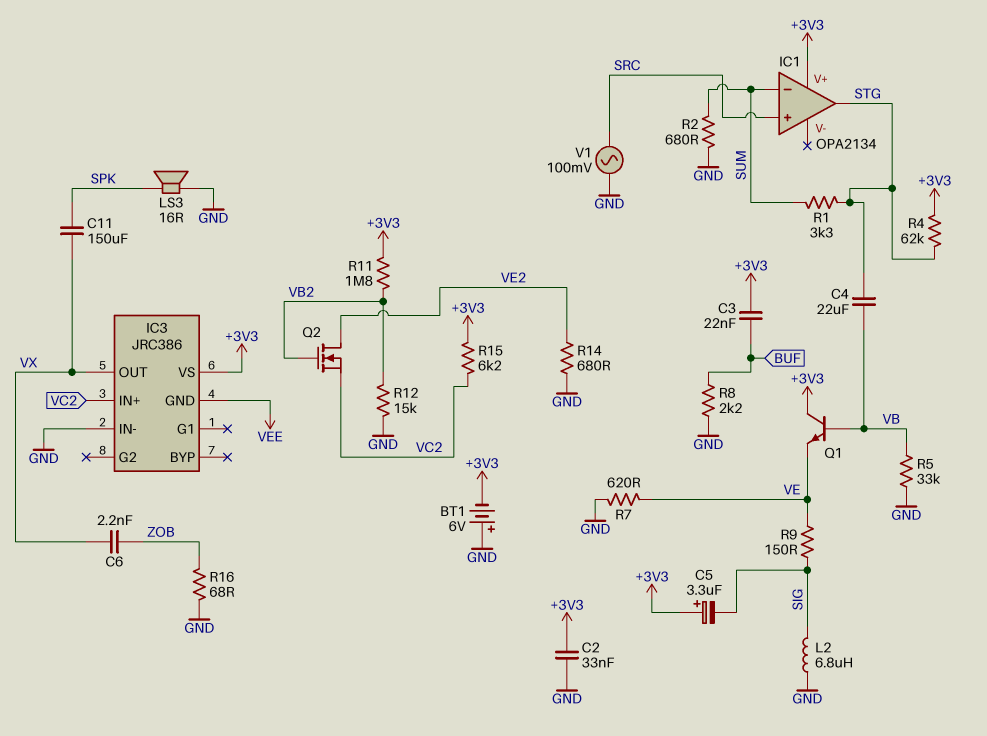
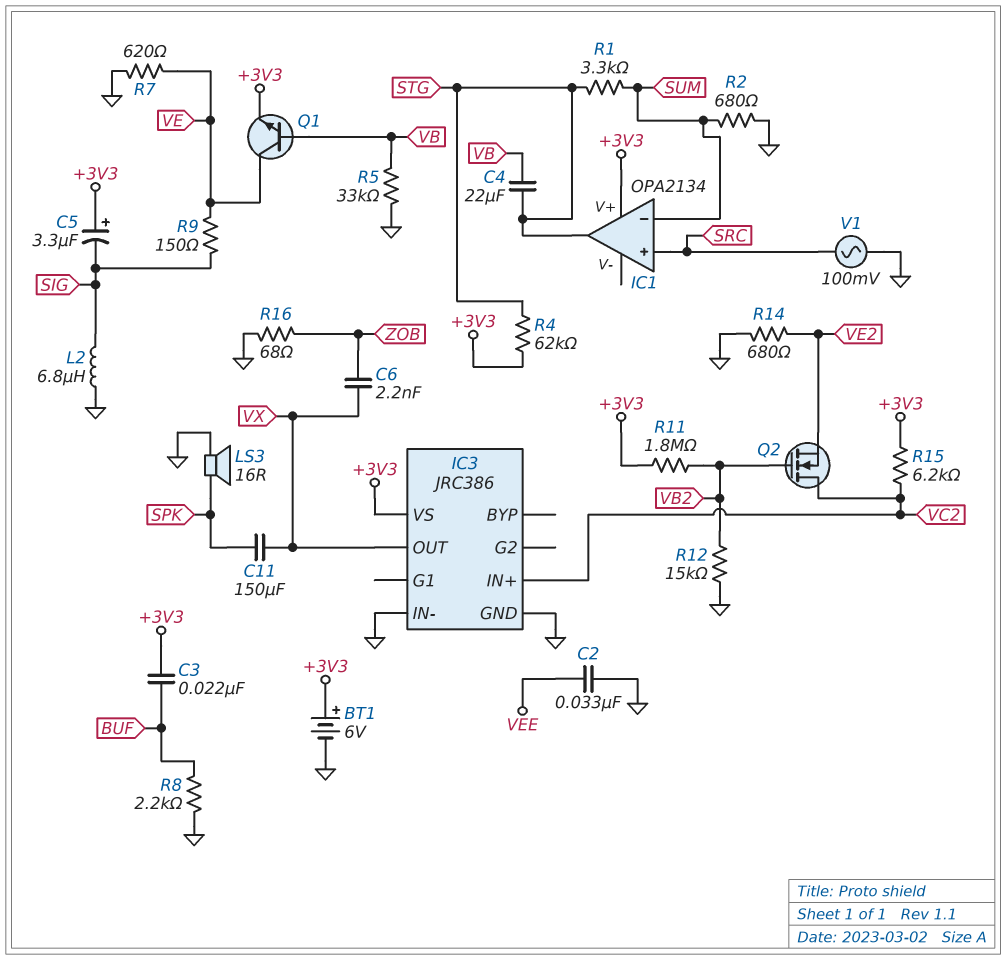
BT1: 6V (plus GND, minus +3V3) -> 6V (plus +3V3, minus GND)
C2: 33nF (+3V3, GND) -> 33nF (GND, VEE)
IC3 pin GND: VEE -> GND
Q1: NPN (B VB, C +3V3, E VE) -> NPN (B VB, C VE, E +3V3)
Q2: NMOS (G VB2, D VE2, S VC2) -> NMOS (G VB2, D VC2, S VE2)

